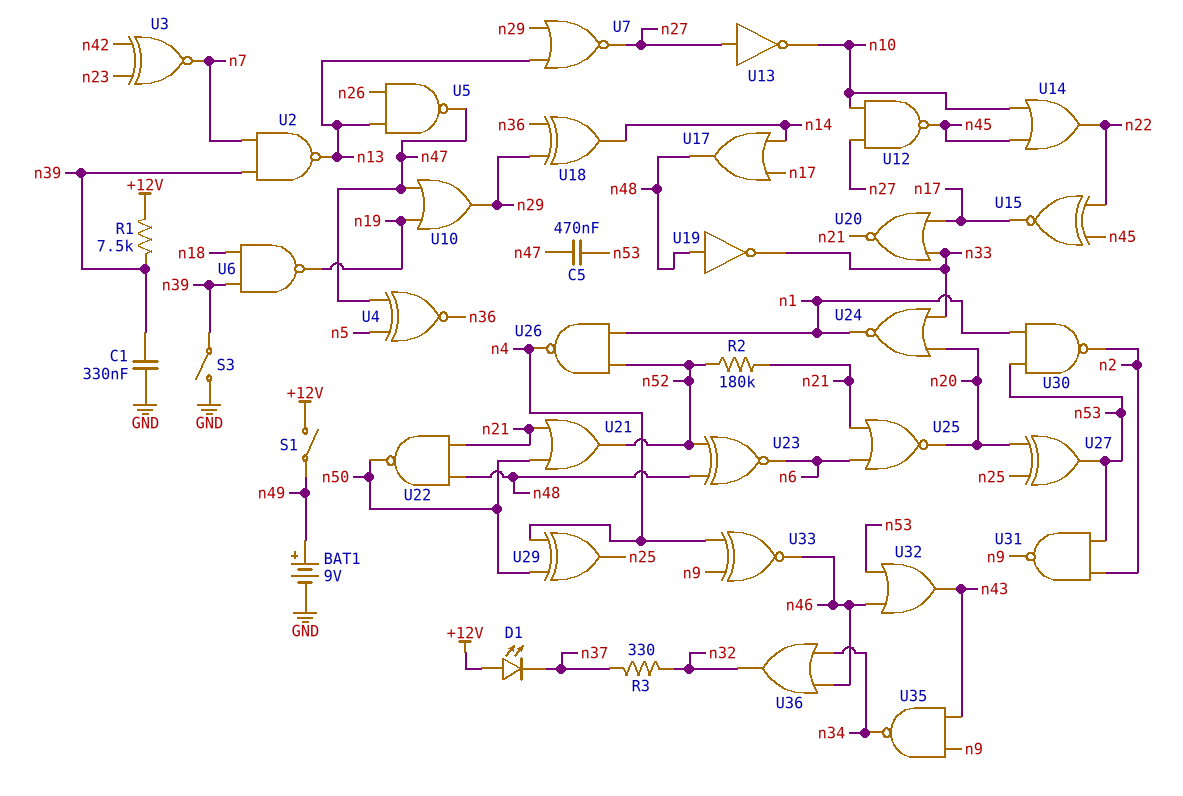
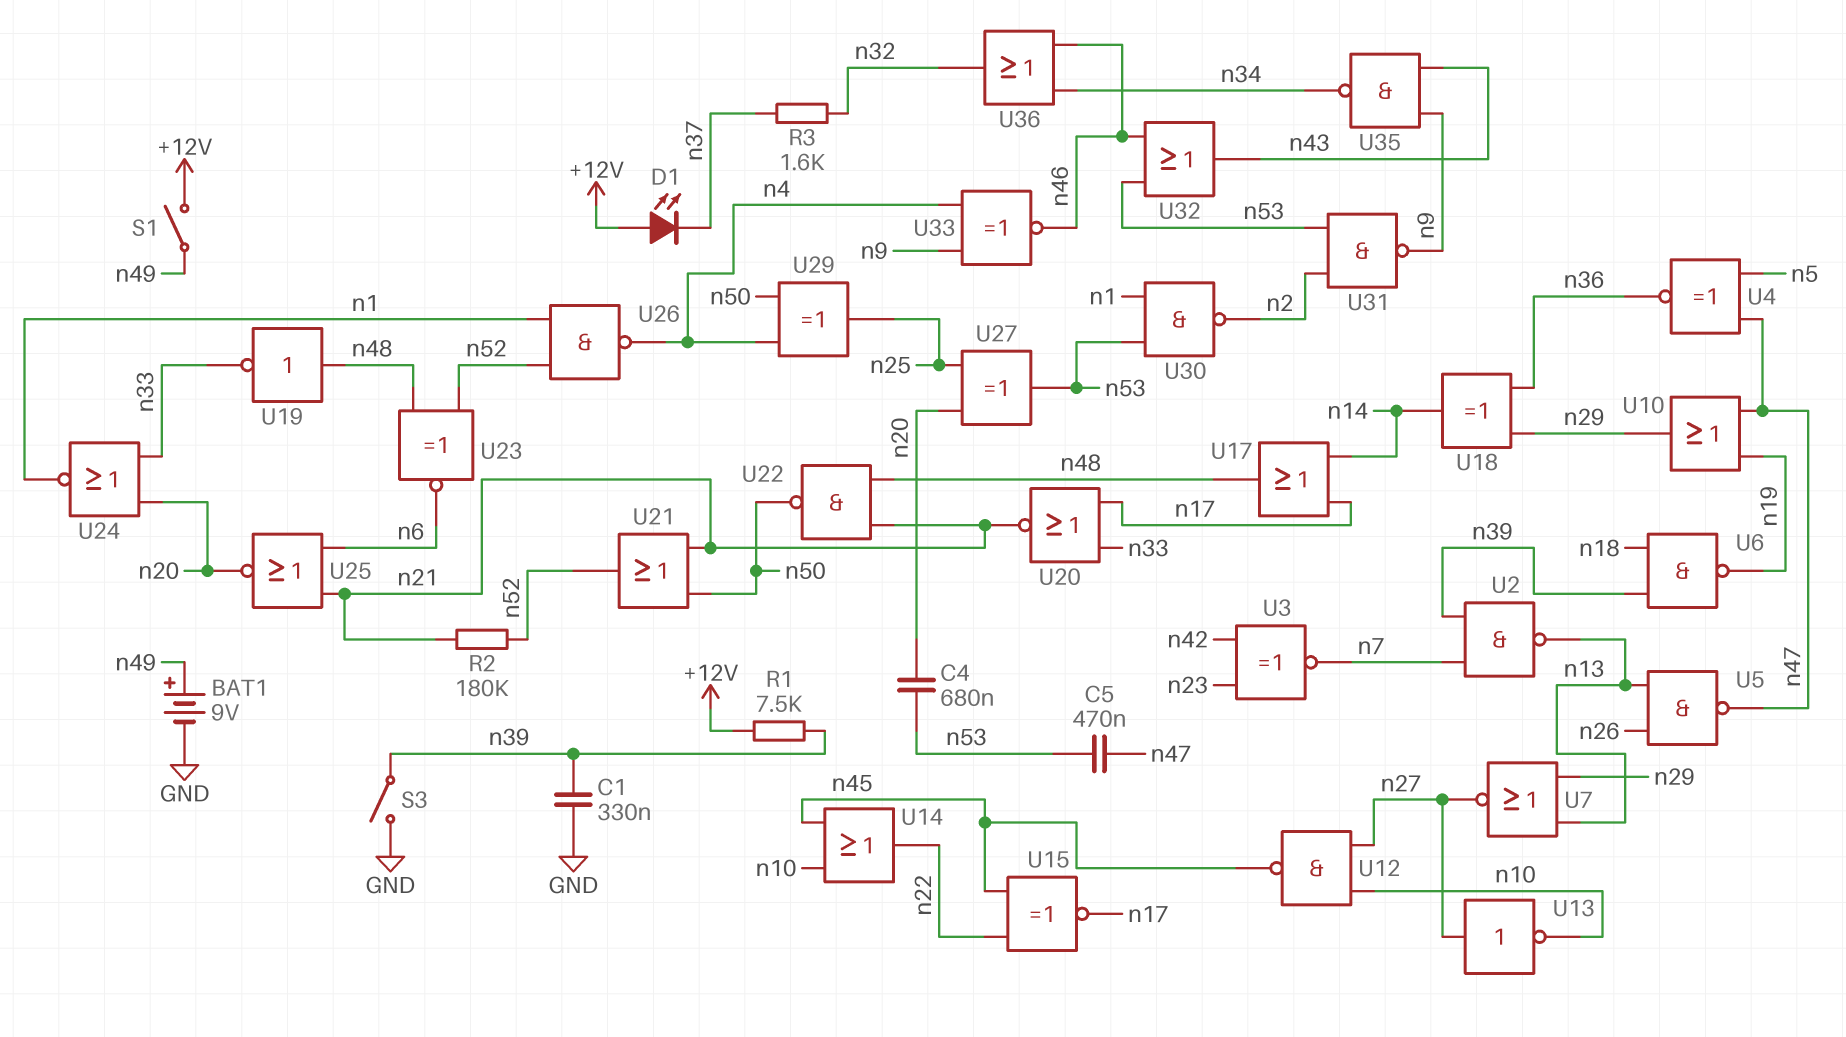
C4: none -> 680nF (n20, n53)
R3: 330 (n32, n37) -> 1.6k (n32, n37)

